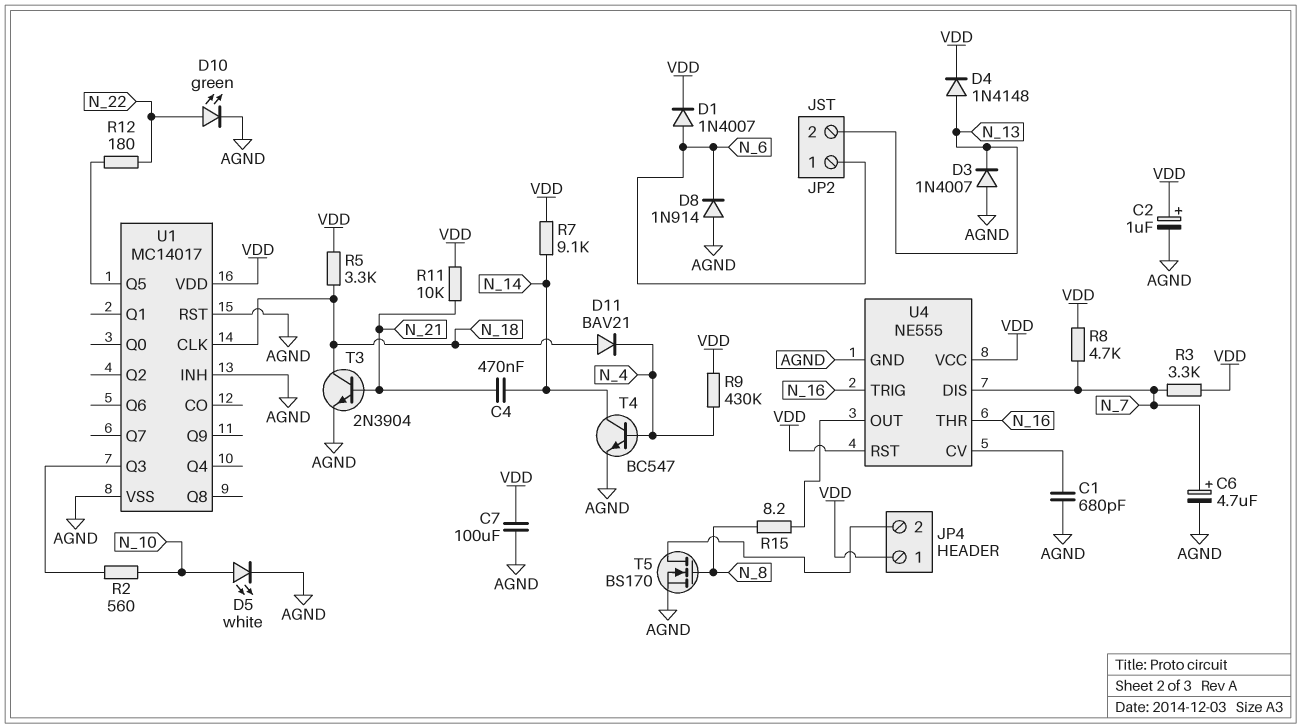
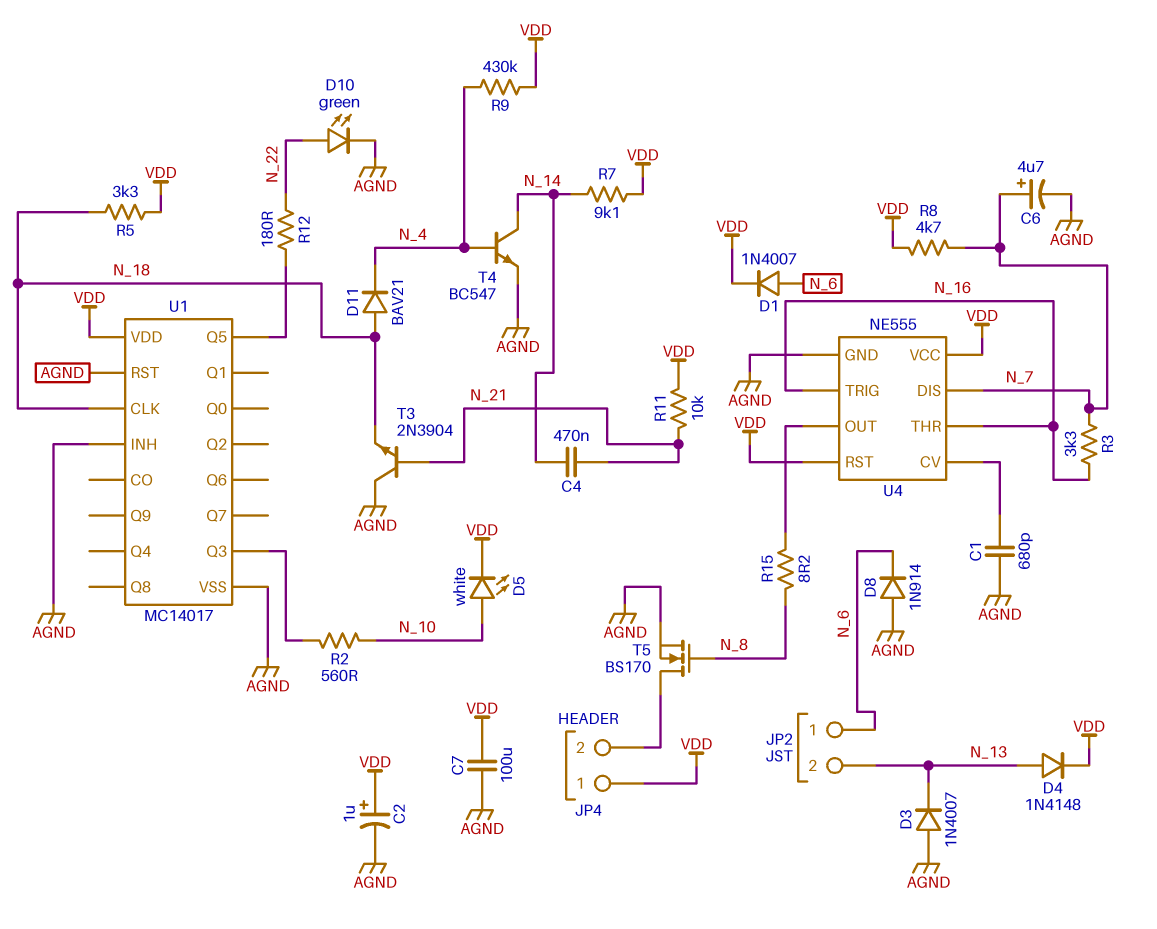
D5: LED white (A N_10, K AGND) -> LED white (A N_10, K VDD)
R3: 3.3k (N_7, VDD) -> 3.3k (N_7, N_16)
T3: NPN 2N3904 (B N_21, C N_18, E AGND) -> NPN 2N3904 (B N_21, C AGND, E N_18)

